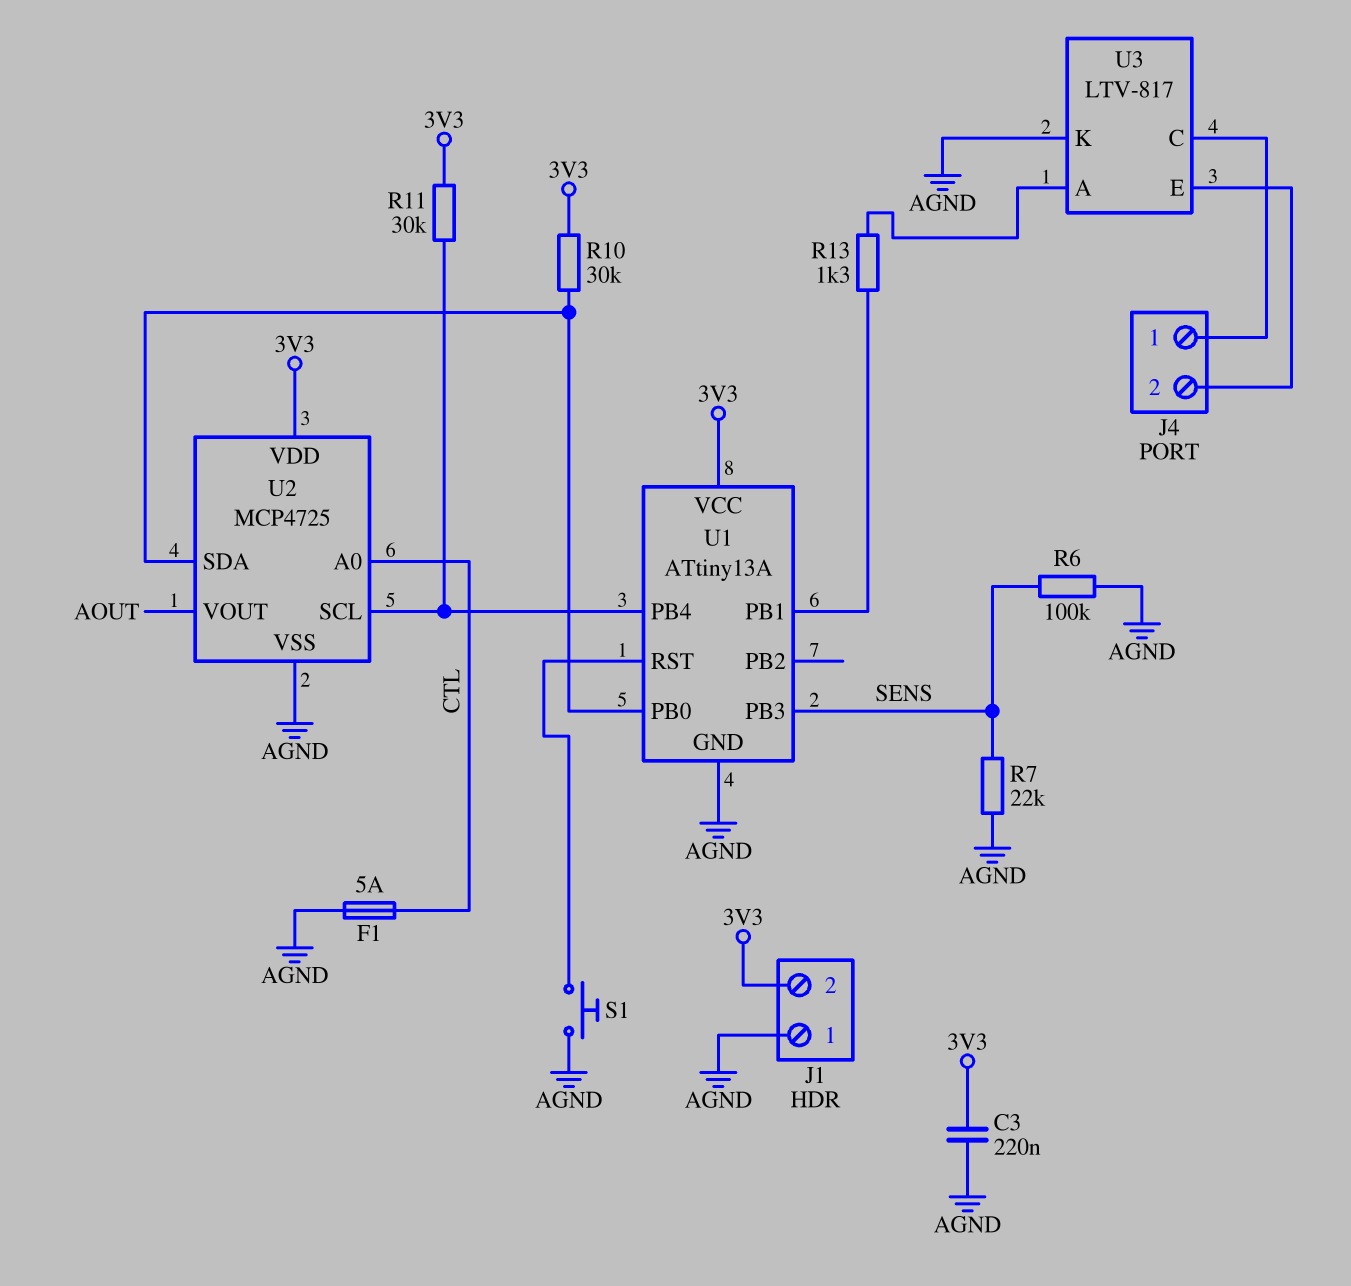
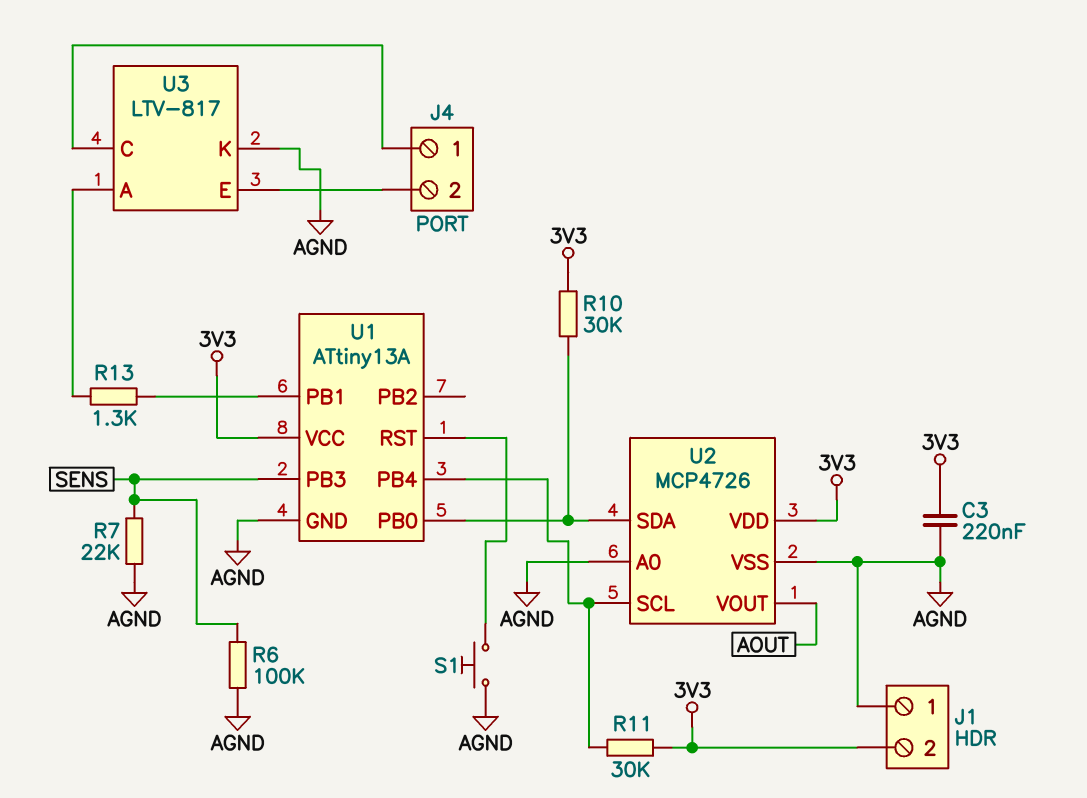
F1: 5A (AGND, CTL) -> none
U2: MCP4725 -> MCP4726
U2 pin A0: CTL -> AGND

